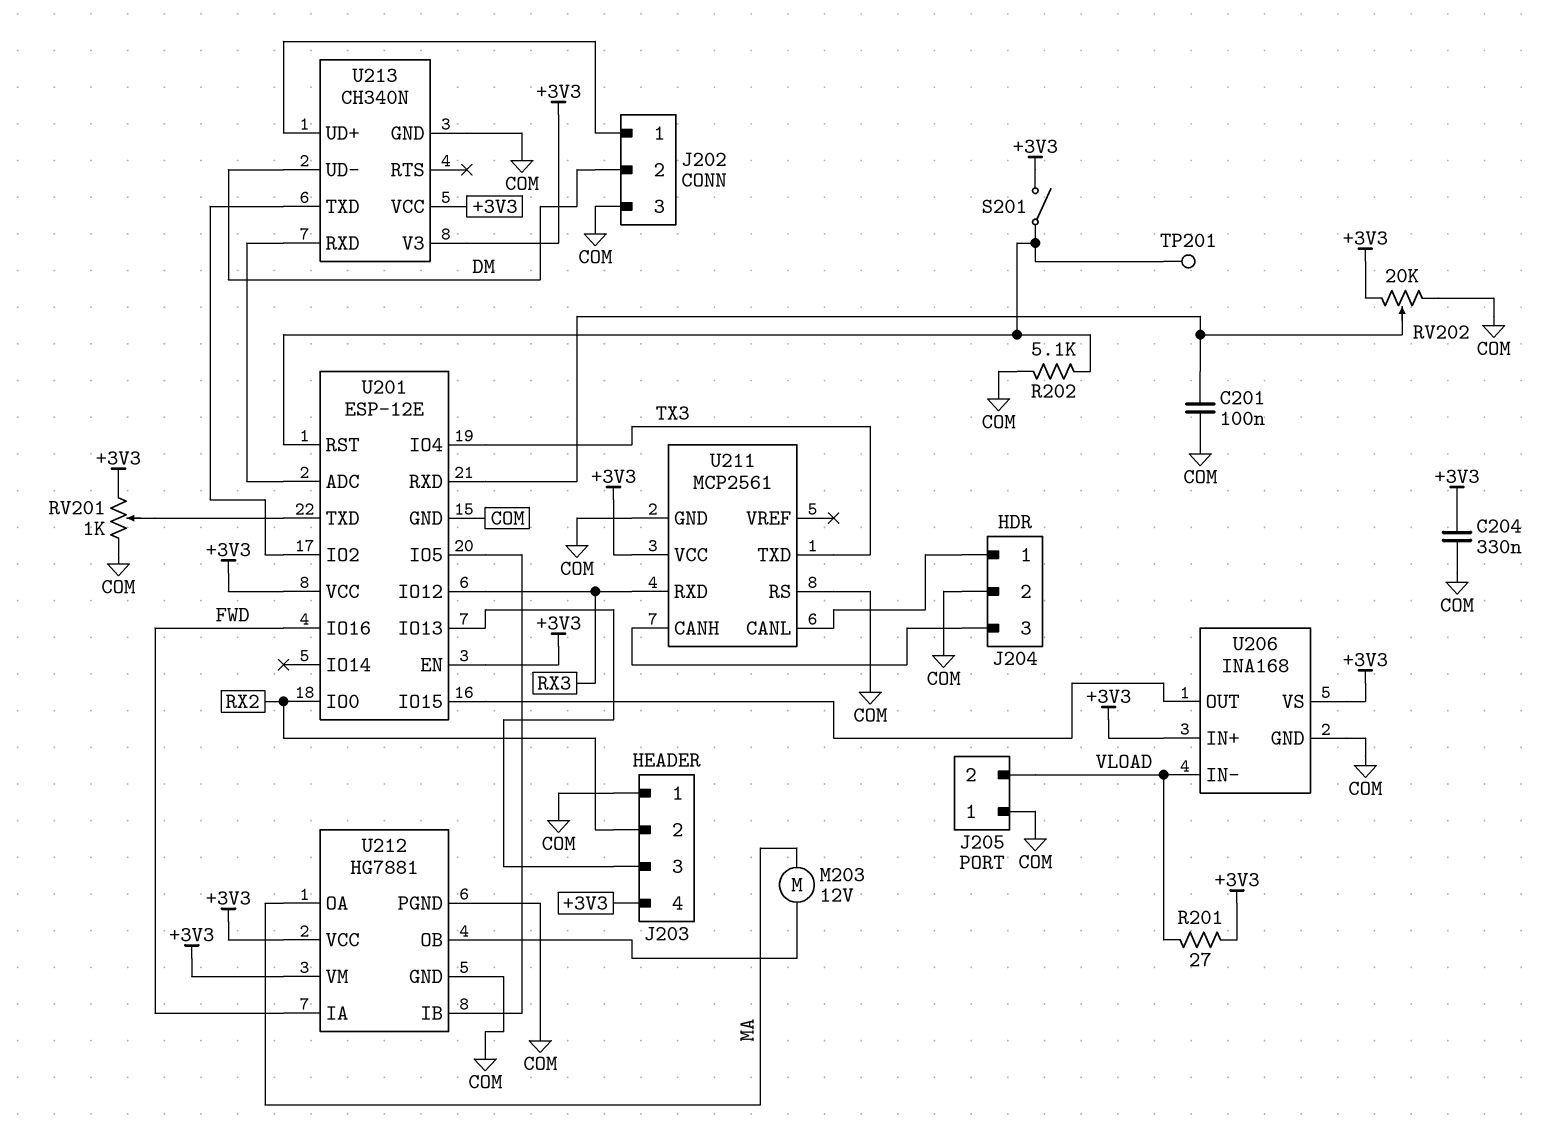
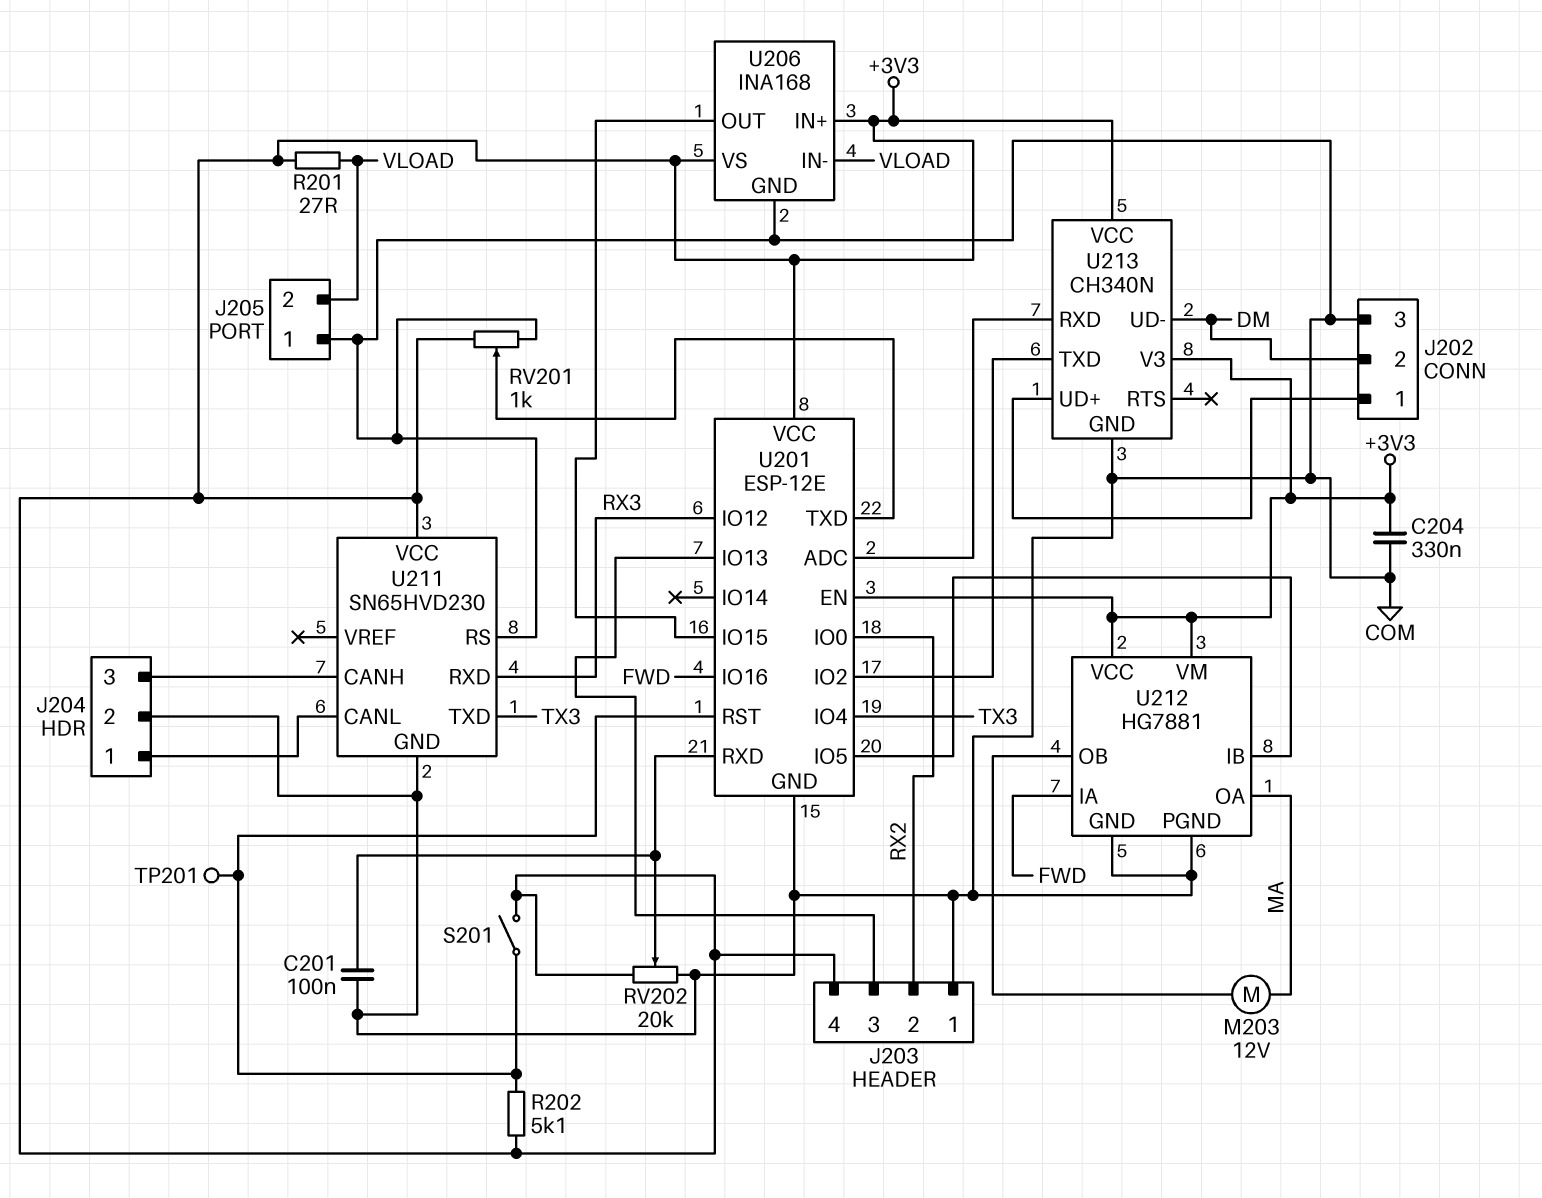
R202: 5.1k (COM, U201/RST) -> 5.1k (+3V3, U201/RST)
U211: MCP2561 -> SN65HVD230

